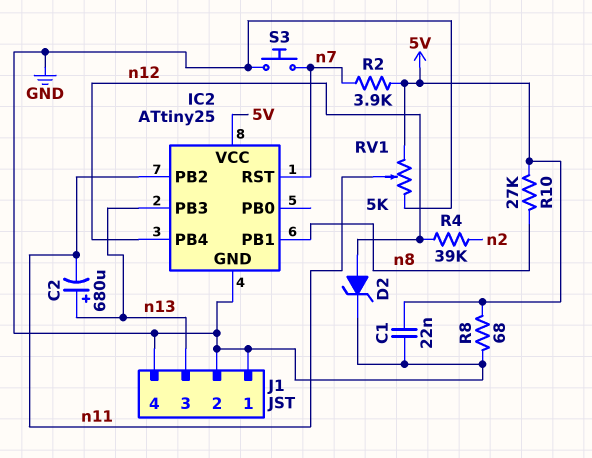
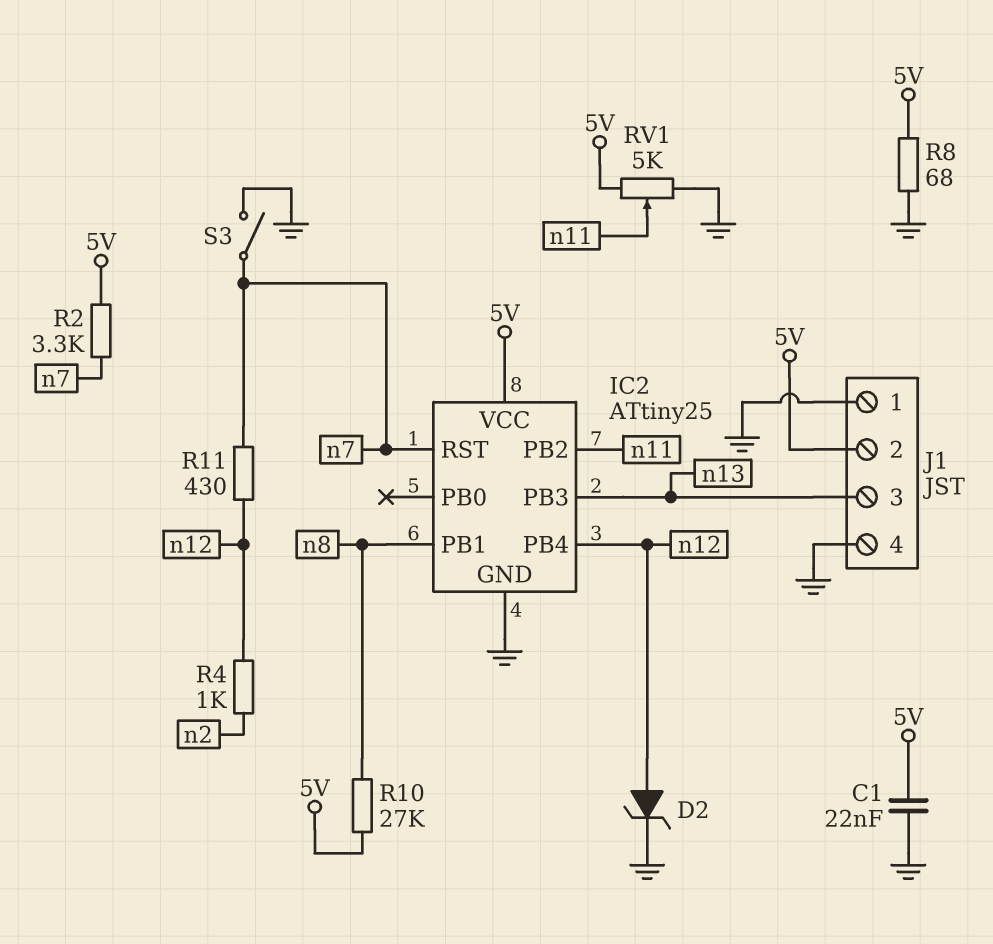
C2: 680uF (plus n13, minus n11) -> none
J1 pin 2: GND -> 5V
R2: 3.9k (5V, n7) -> 3.3k (5V, n7)
R4: 39k (n2, n12) -> 1k (n2, n12)
R11: none -> 430 (n7, n12)
S3: button (GND, n7) -> switch (GND, n7)

